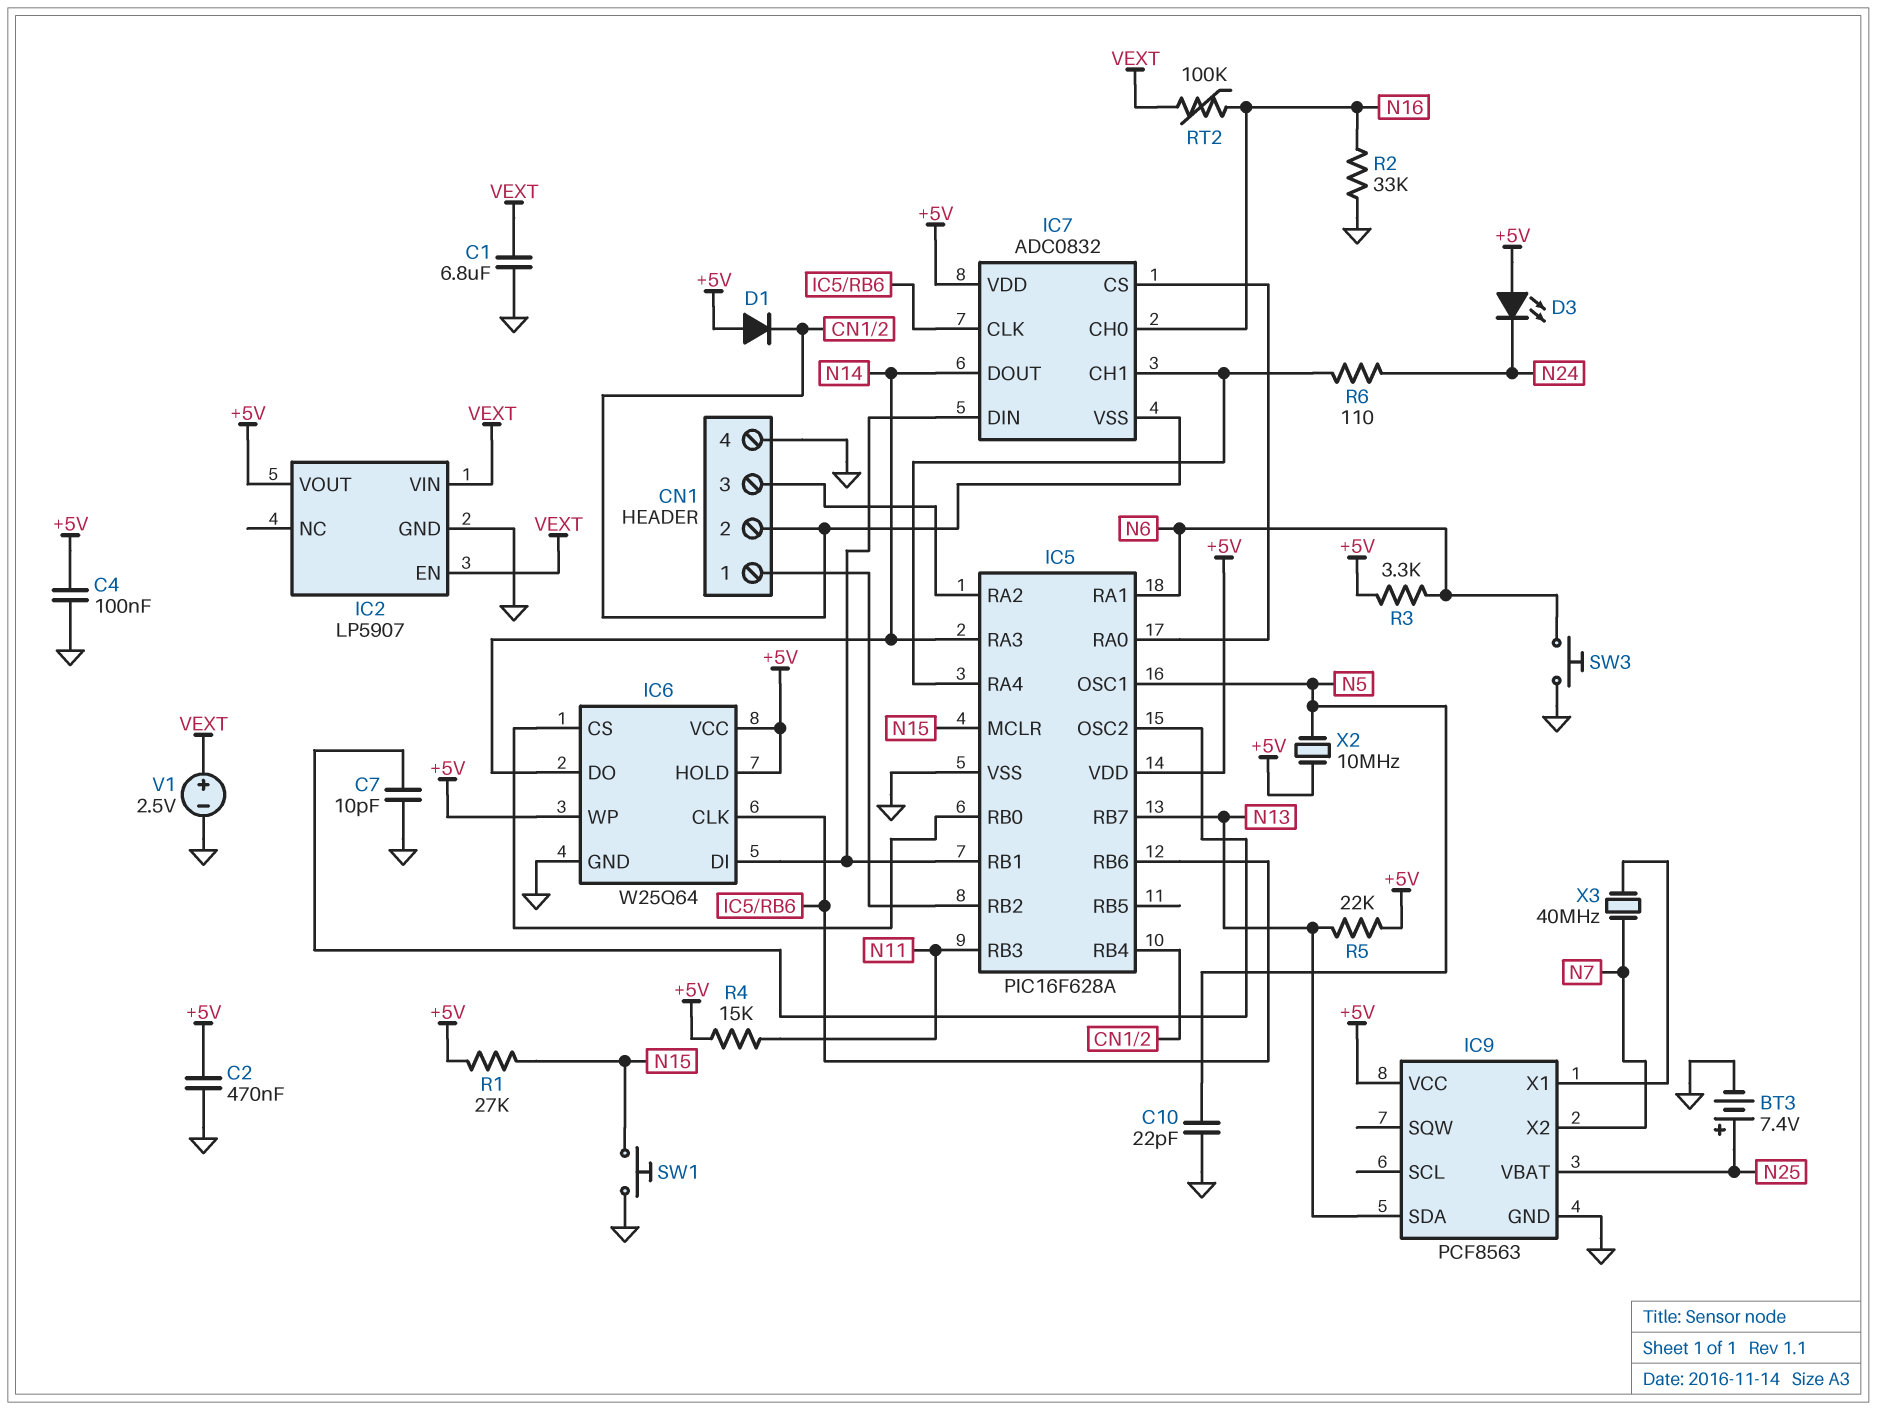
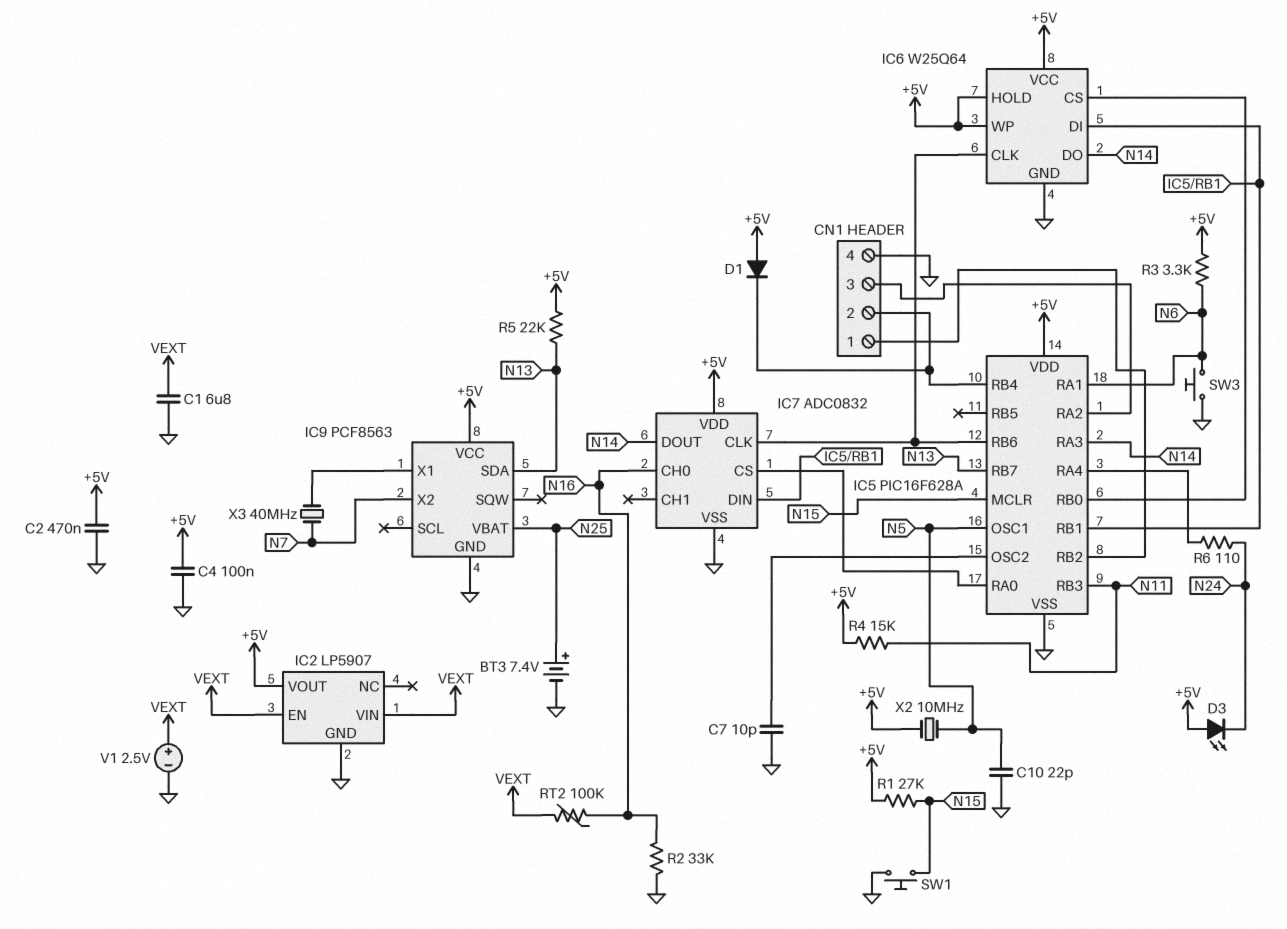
IC7 pin CH1: IC5/RA4 -> none
IC7 pin VSS: CN1/2 -> GND

